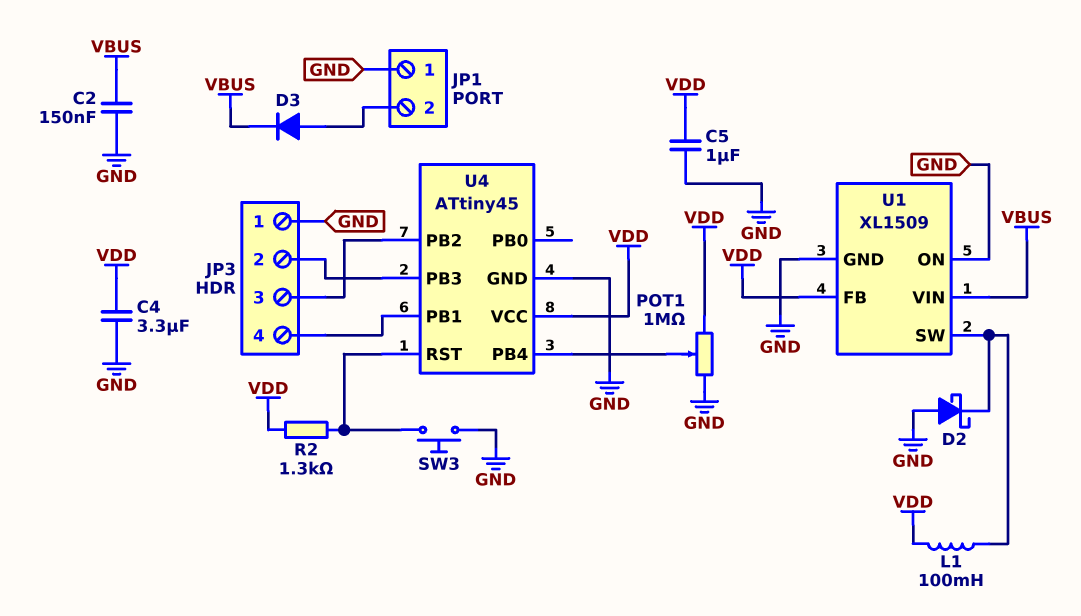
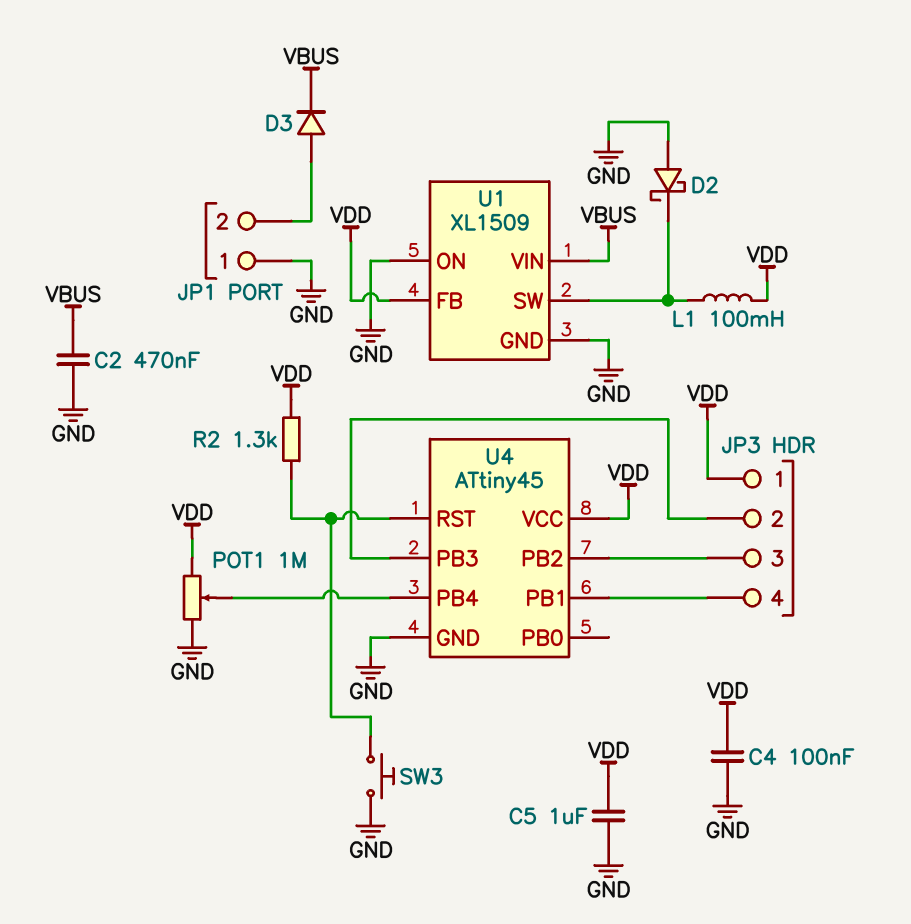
C2: 150nF (GND, VBUS) -> 470nF (GND, VBUS)
C4: 3.3uF (GND, VDD) -> 100nF (GND, VDD)
JP3 pin 1: GND -> VDD

